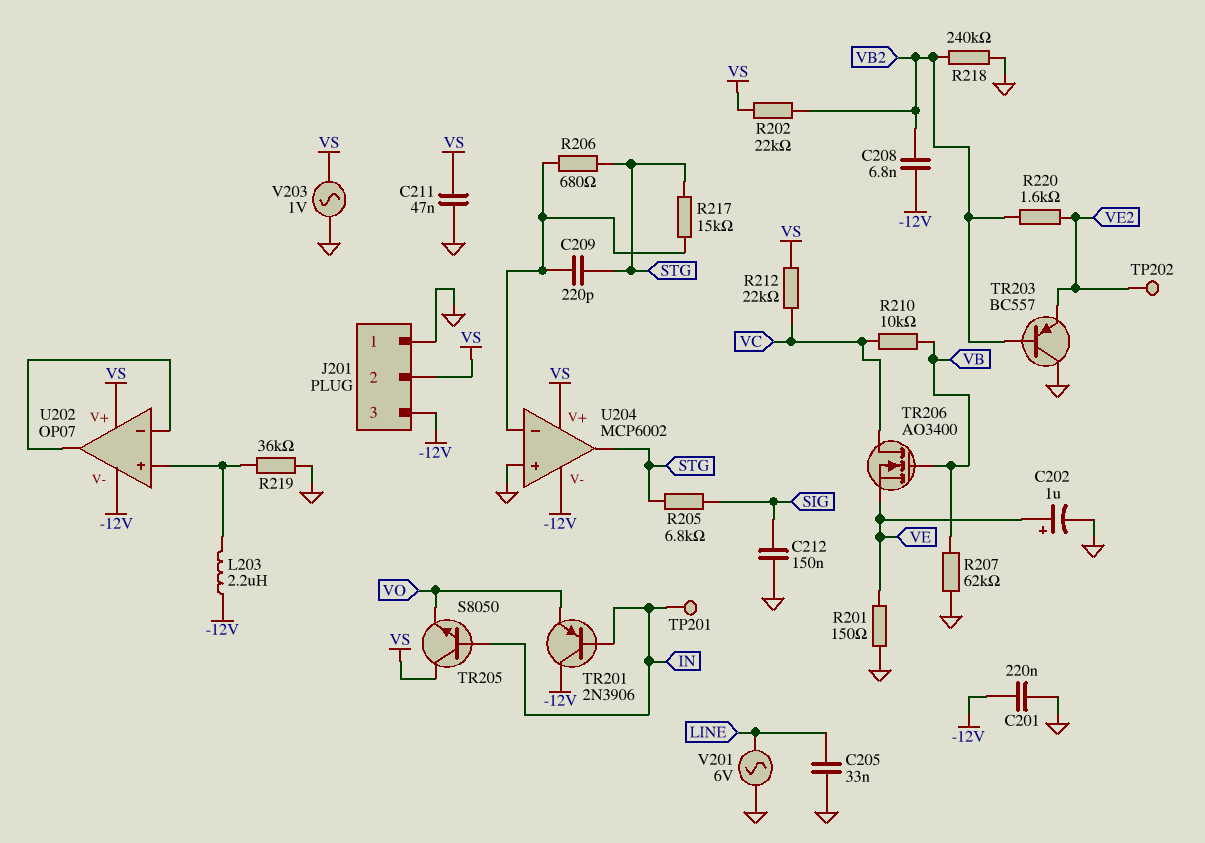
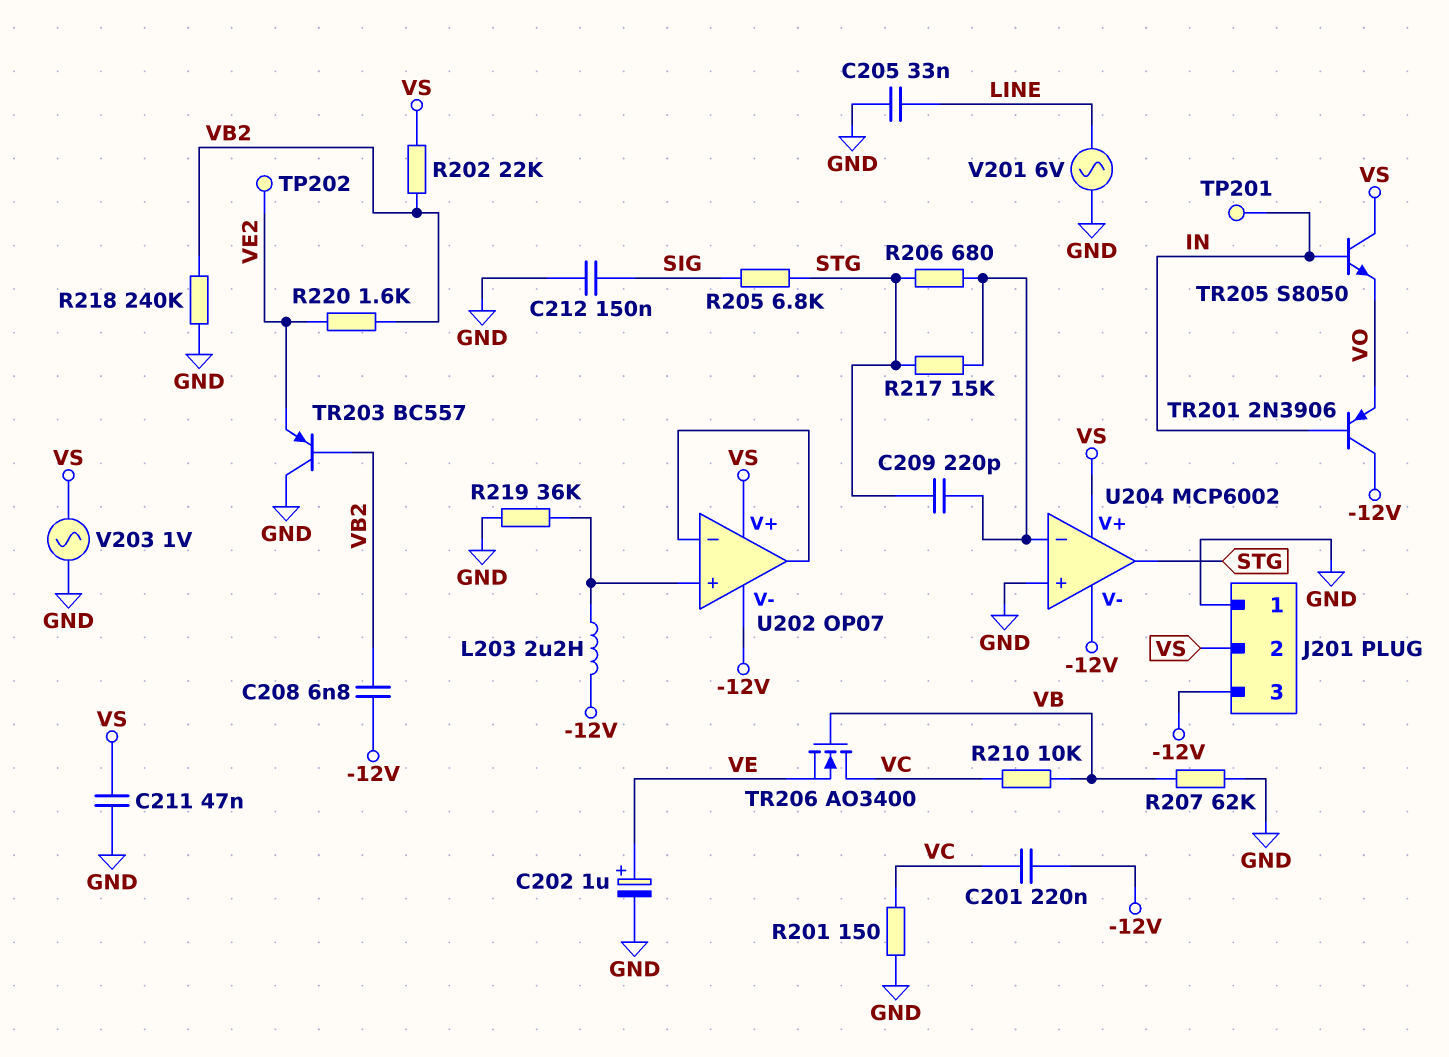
C201: 220nF (-12V, GND) -> 220nF (-12V, VC)
R201: 150 (GND, VE) -> 150 (GND, VC)
R212: 22k (VC, VS) -> none

